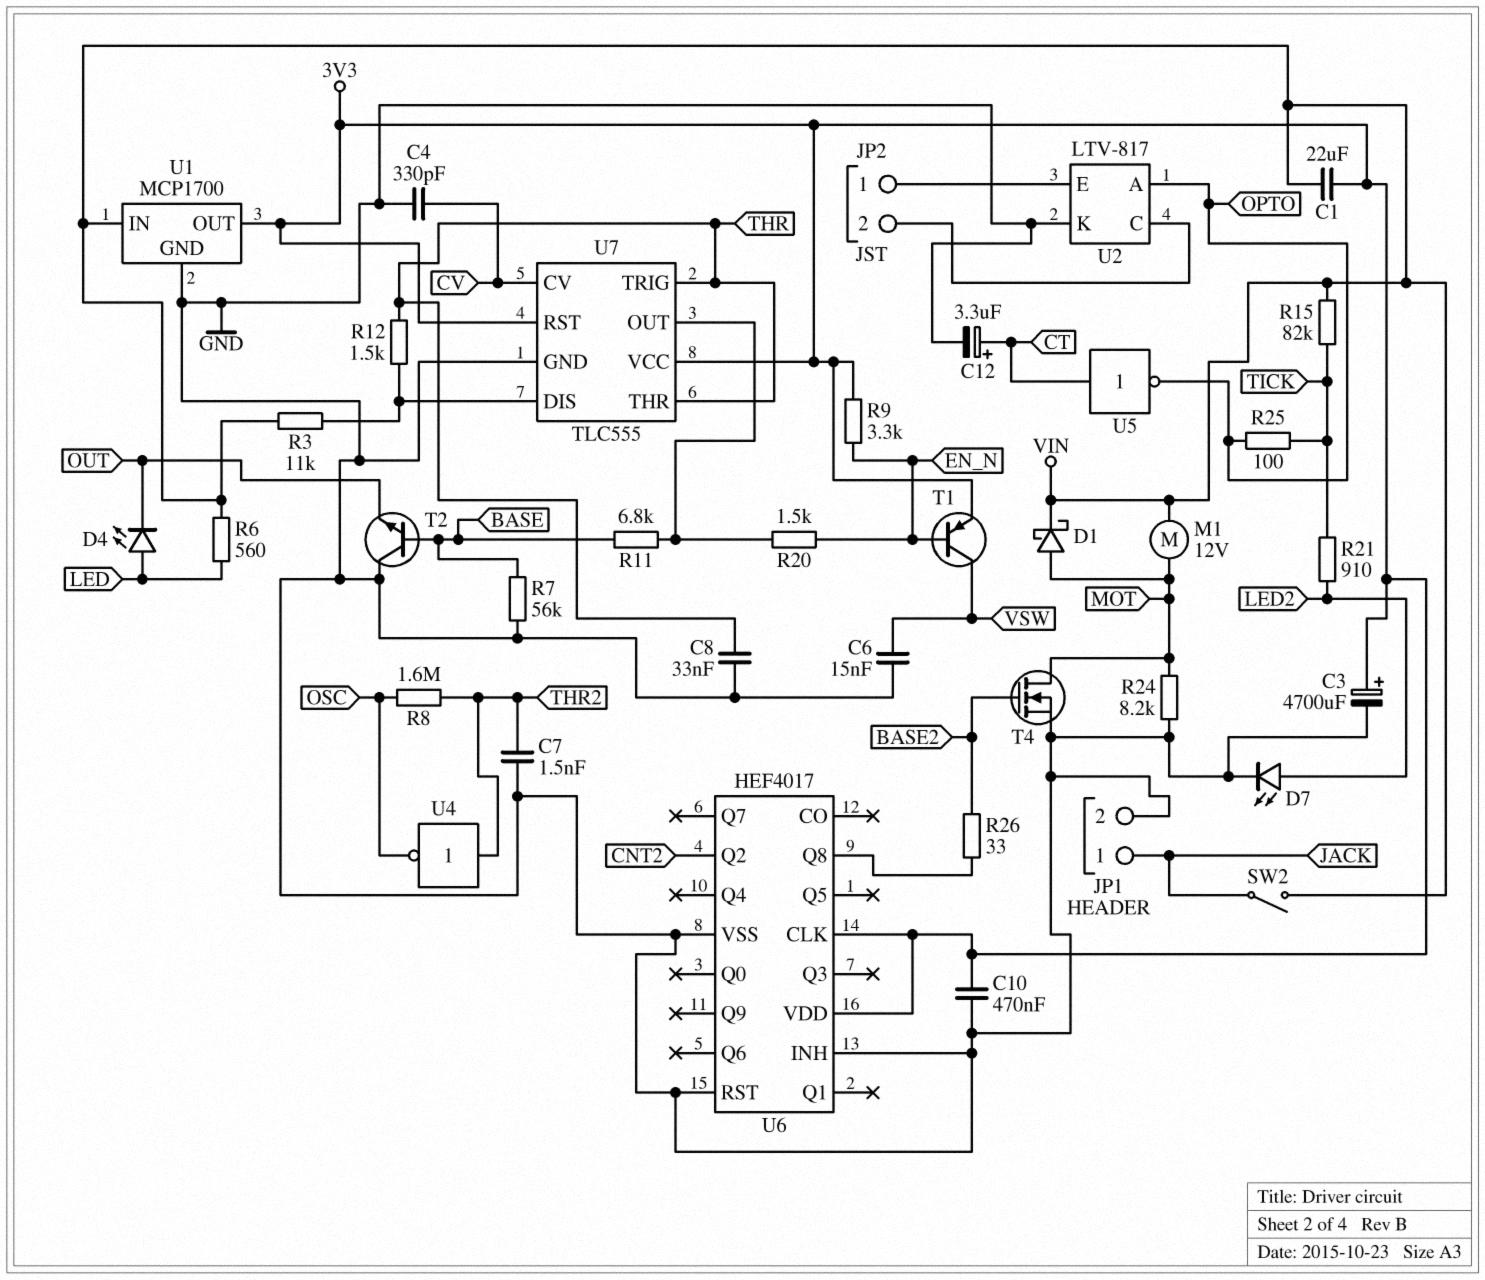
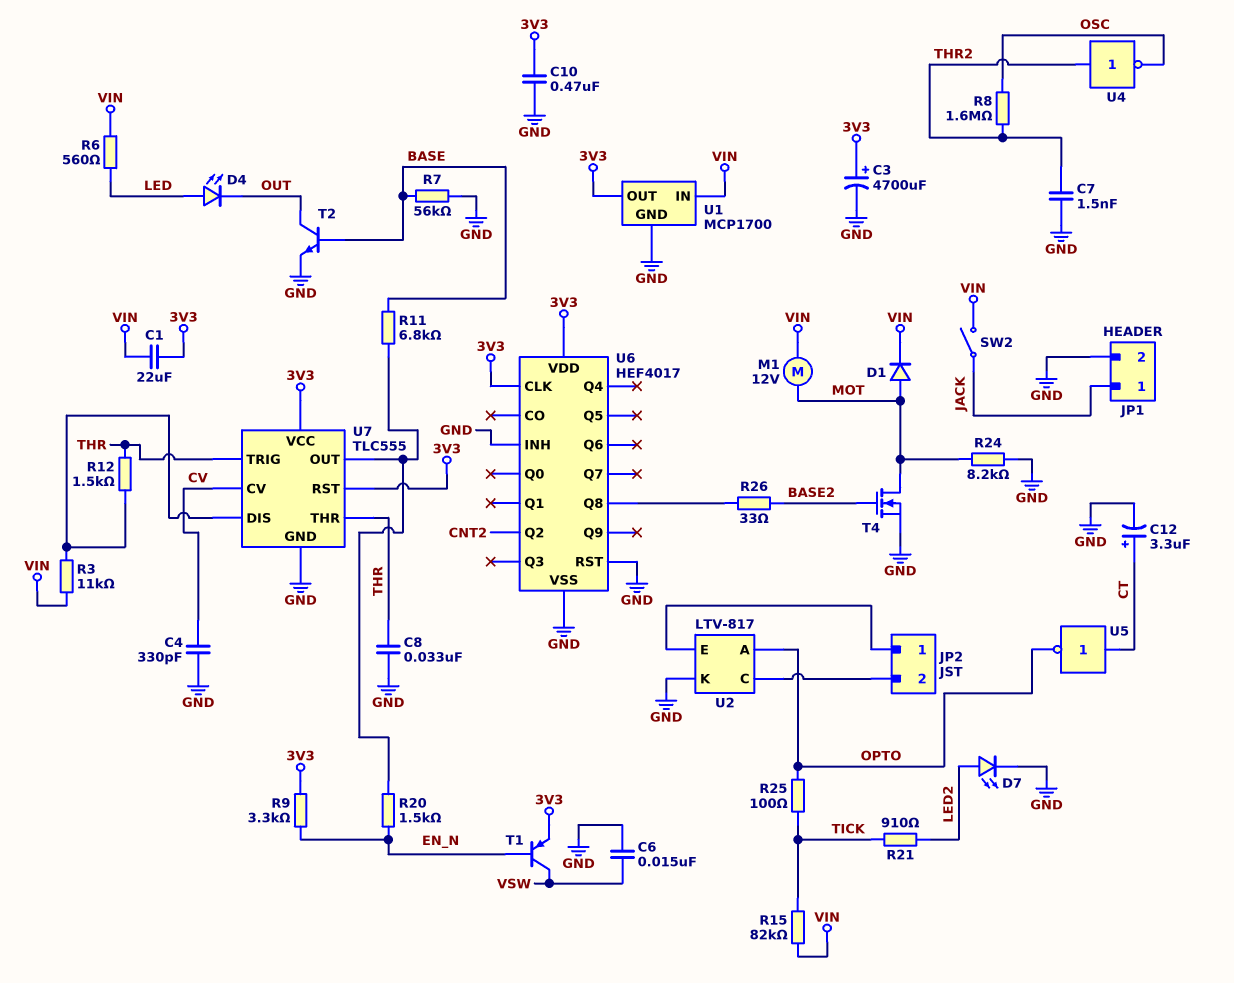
D1: schottky (A MOT, K VIN) -> diode (A MOT, K VIN)
T2: NPN (B BASE, C GND, E OUT) -> NPN (B BASE, C OUT, E GND)

